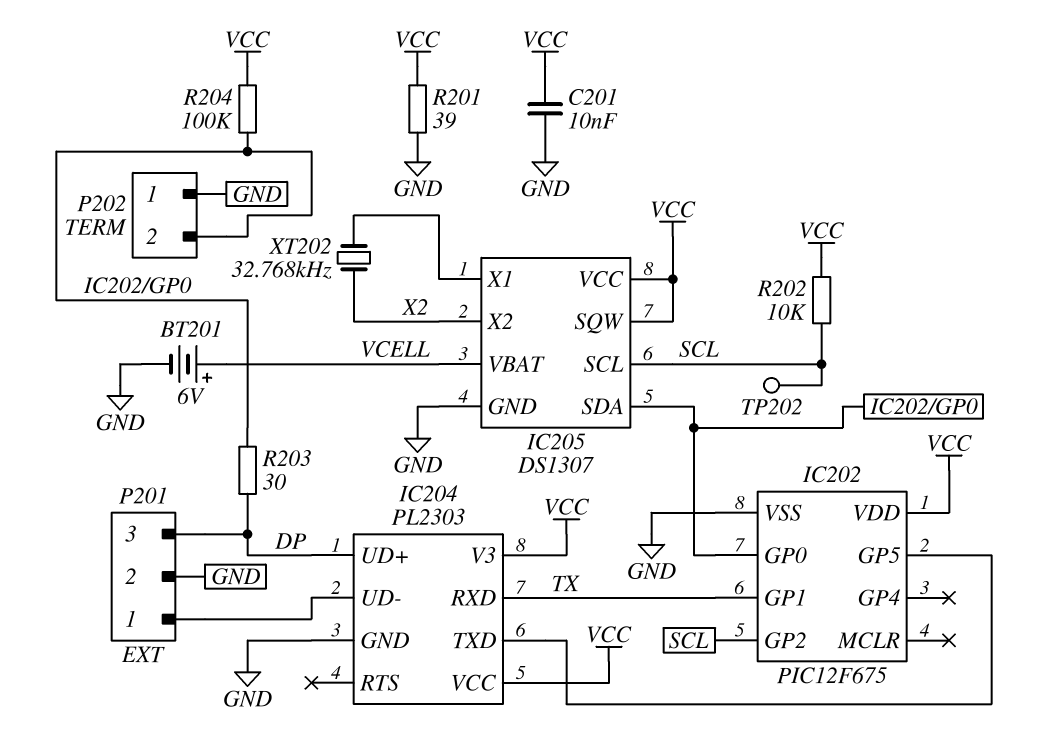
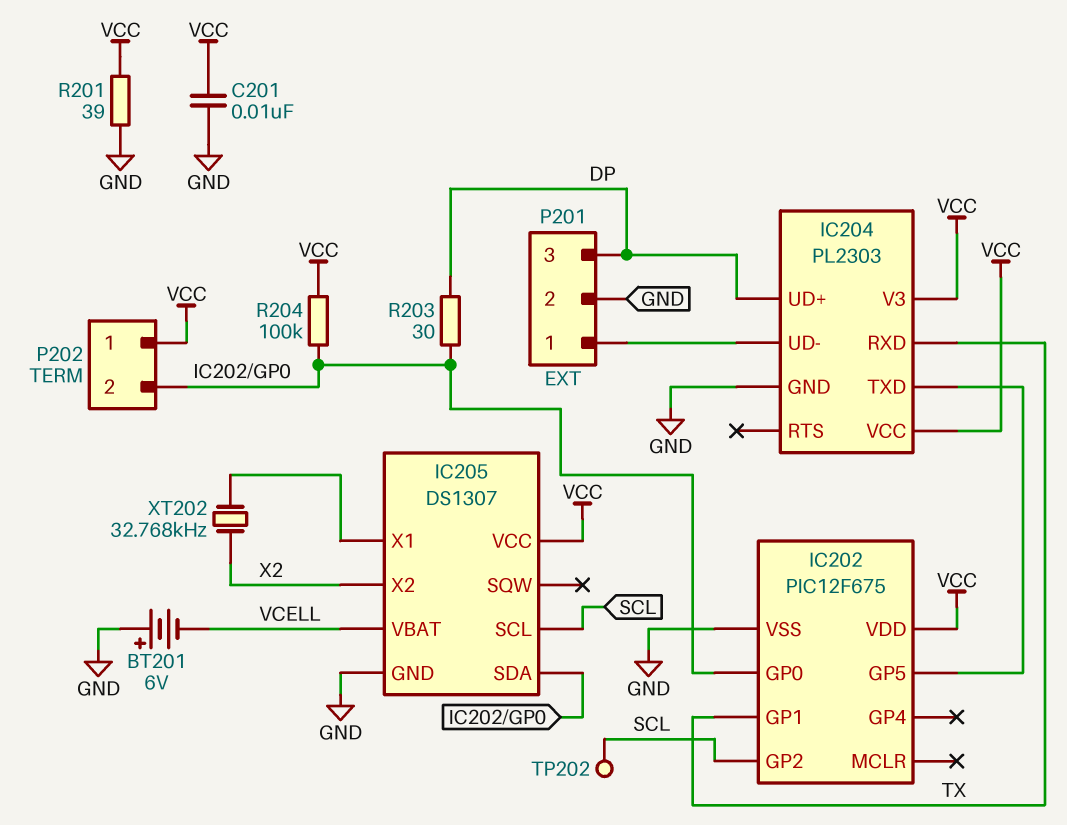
BT201: 6V (plus VCELL, minus GND) -> 6V (plus GND, minus VCELL)
IC205 pin SQW: VCC -> none
P202 pin 1: GND -> VCC
R202: 10k (SCL, VCC) -> none

